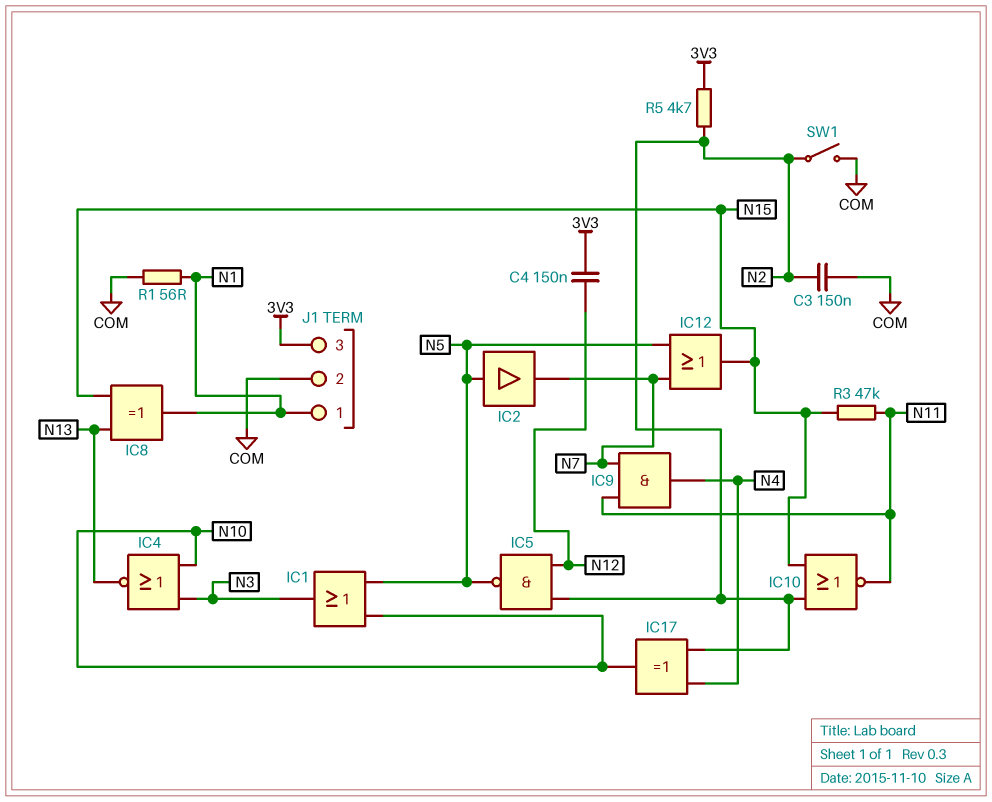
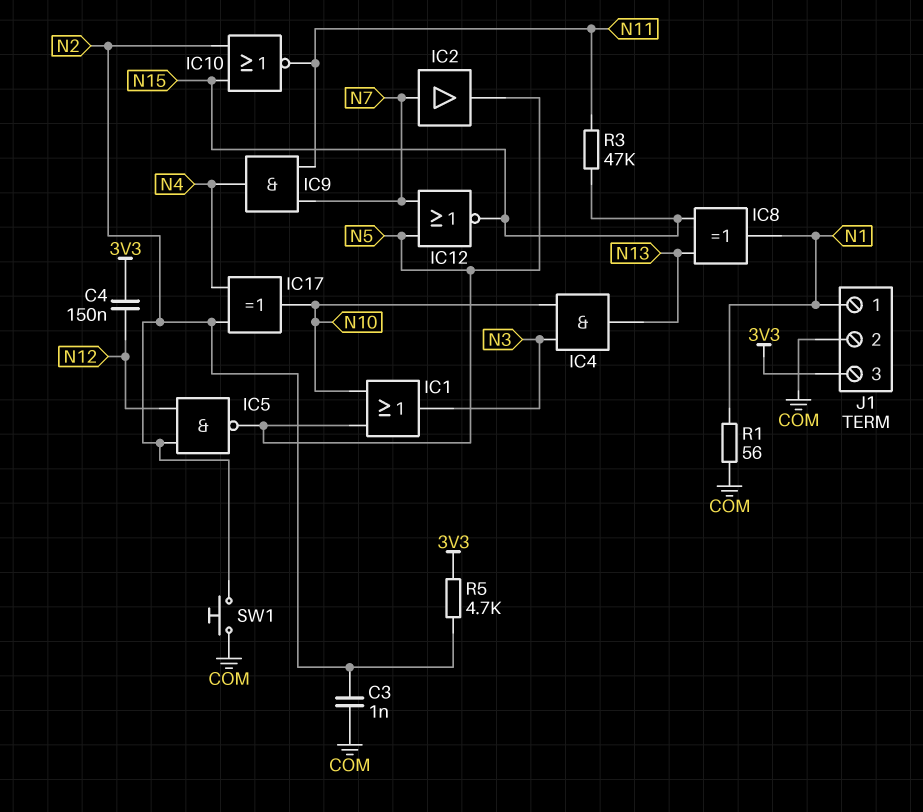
C3: 150nF (COM, N2) -> 1nF (COM, N2)
IC2: buffer (in N5, out N7) -> buffer (in N7, out N5)
IC4: NOR (in N3, in N10, out N13) -> AND (in N3, in N10, out N13)
IC12: OR (in N5, in N7, out N15) -> NOR (in N5, in N7, out N15)
SW1: switch (COM, N2) -> button (COM, N2)

